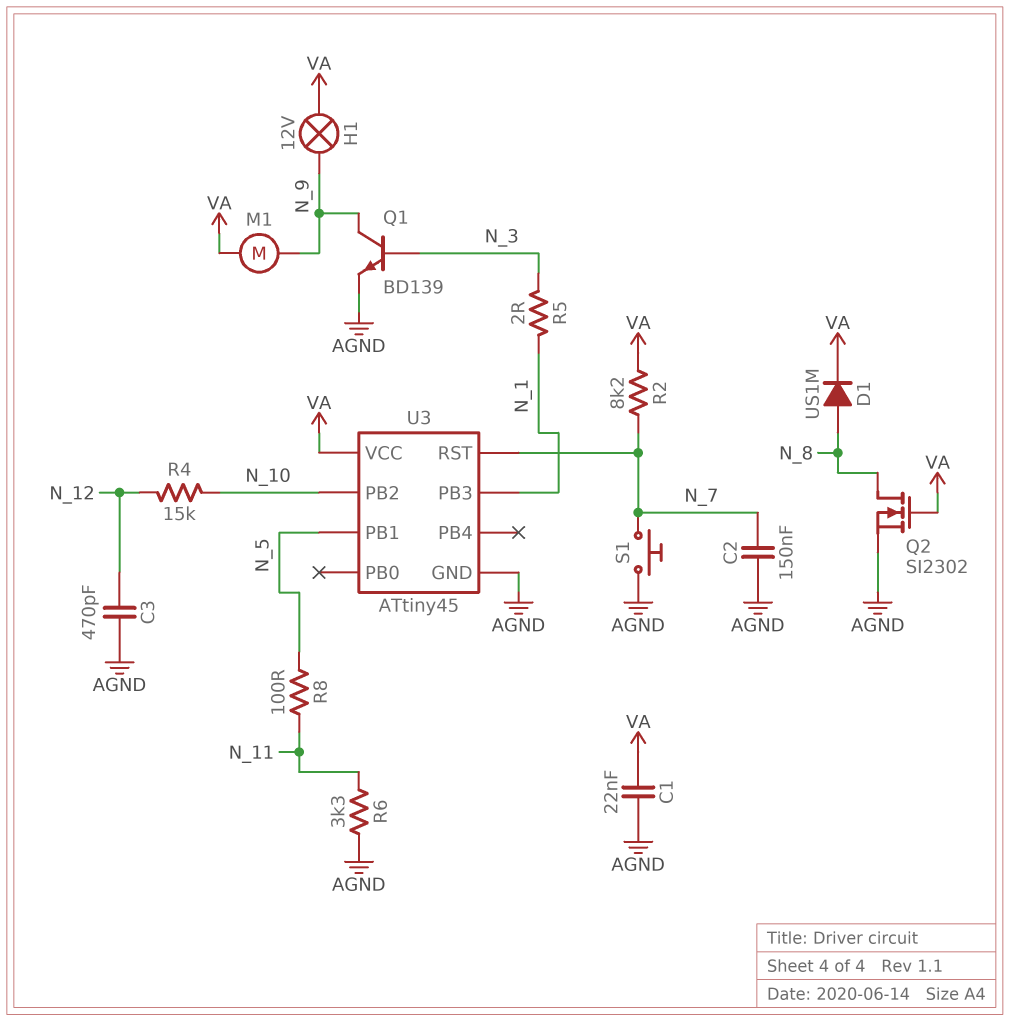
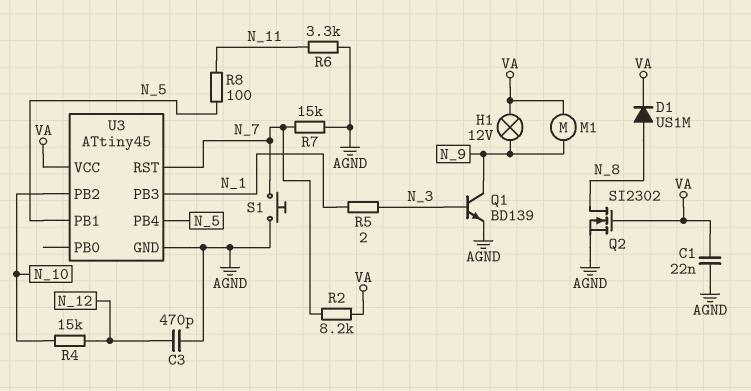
C2: 150nF (AGND, N_7) -> none
R7: none -> 15k (AGND, N_7)
U3 pin PB4: none -> N_5

